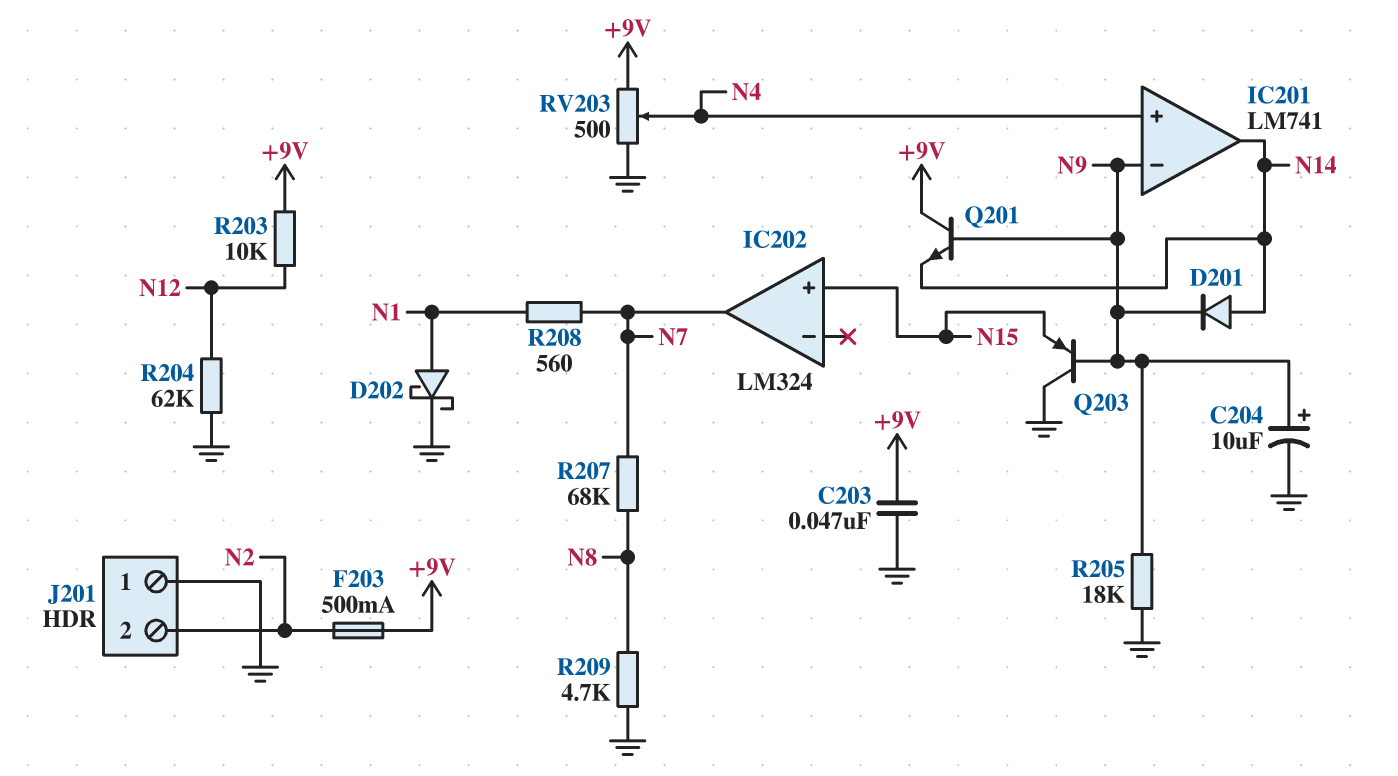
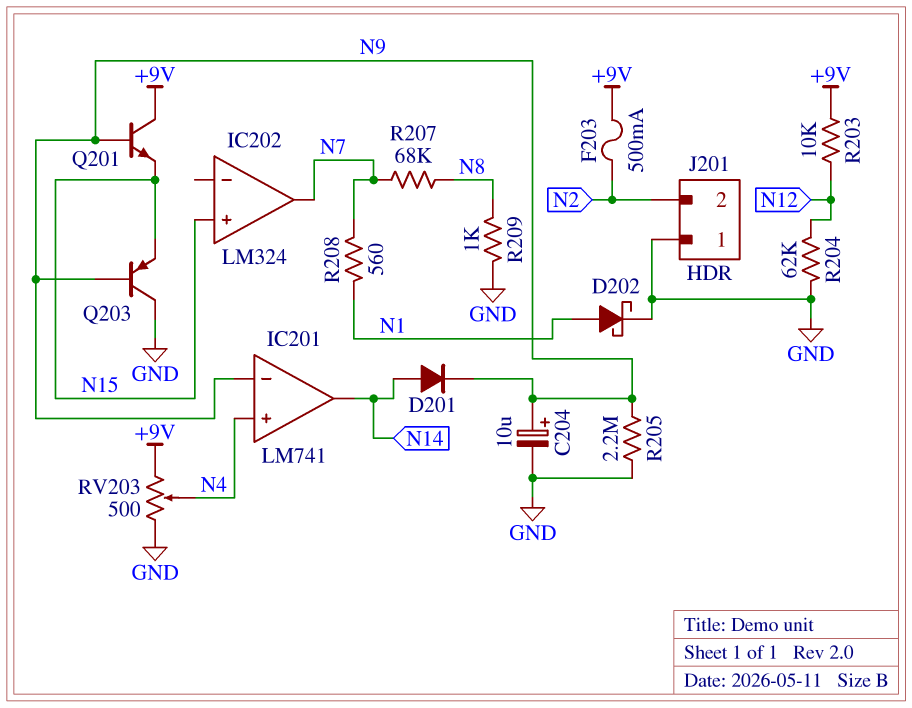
C203: 47nF (+9V, GND) -> none
Q201: NPN (B N9, C +9V, E N14) -> NPN (B N9, C +9V, E N15)
R205: 18k (GND, N9) -> 2.2M (GND, N9)
R209: 4.7k (GND, N8) -> 1k (GND, N8)

